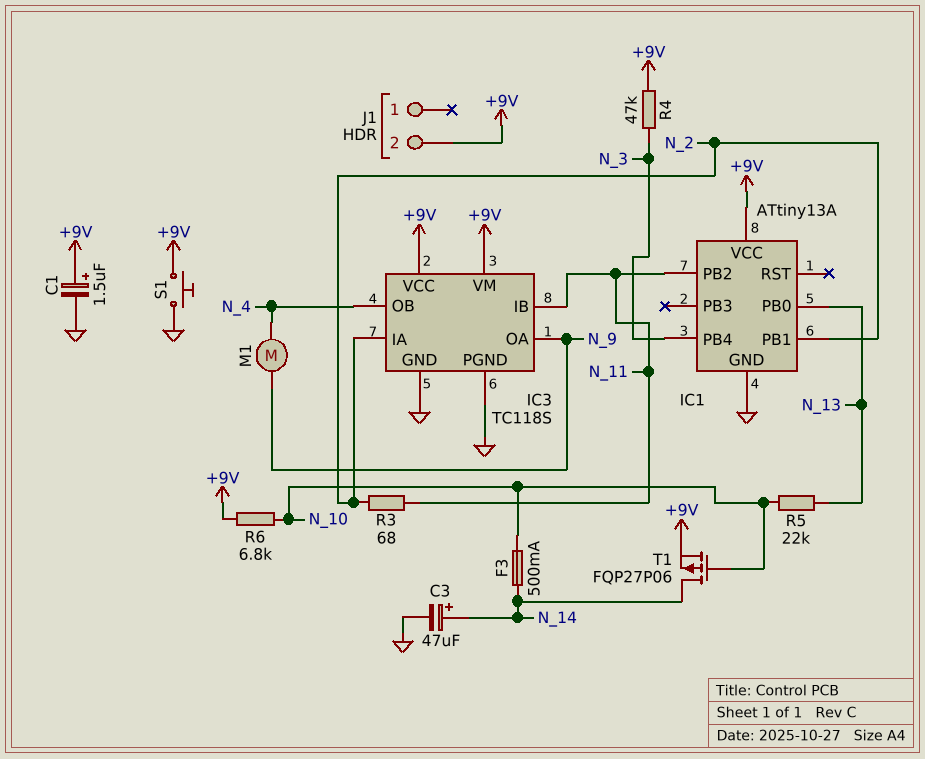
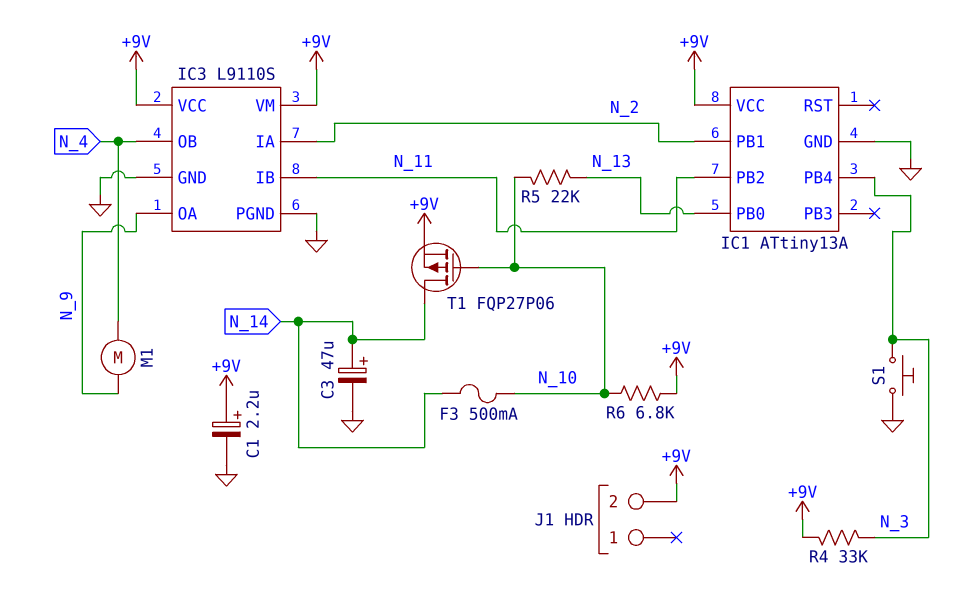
C1: 1.5uF (plus +9V, minus GND) -> 2.2uF (plus +9V, minus GND)
IC3: TC118S -> L9110S
R3: 68 (N_2, N_11) -> none
R4: 47k (+9V, N_3) -> 33k (+9V, N_3)
S1: button (+9V, GND) -> button (GND, N_3)

